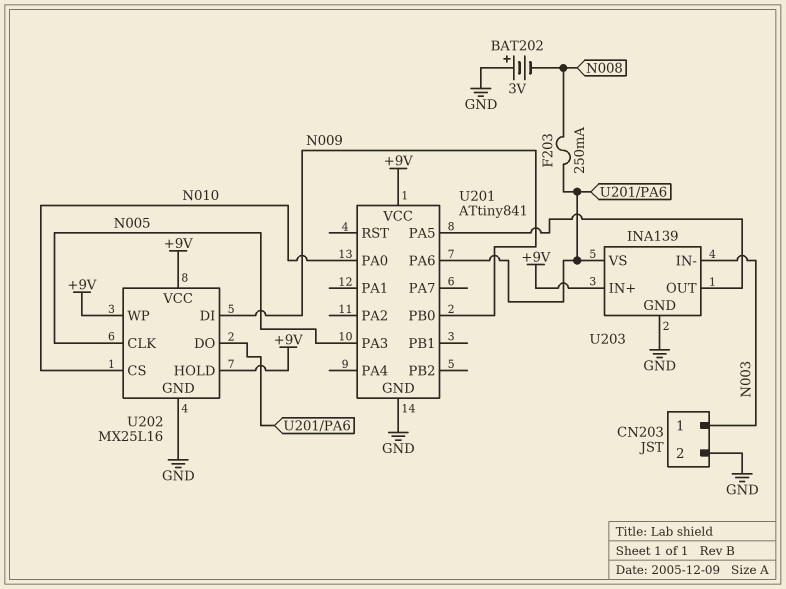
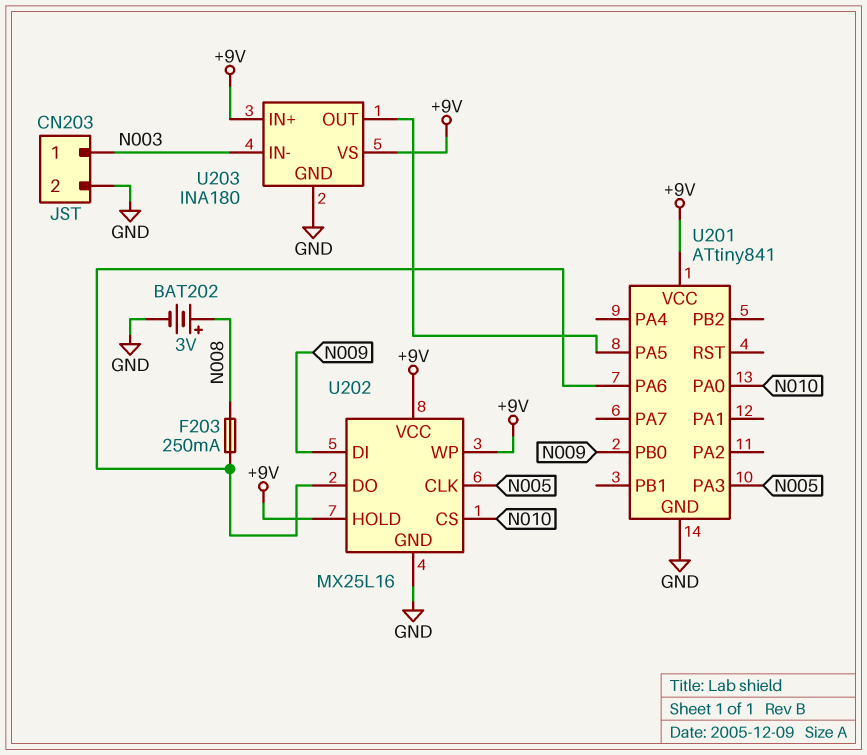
BAT202: 3V (plus GND, minus N008) -> 3V (plus N008, minus GND)
U203: INA139 -> INA180
U203 pin VS: U201/PA6 -> +9V

